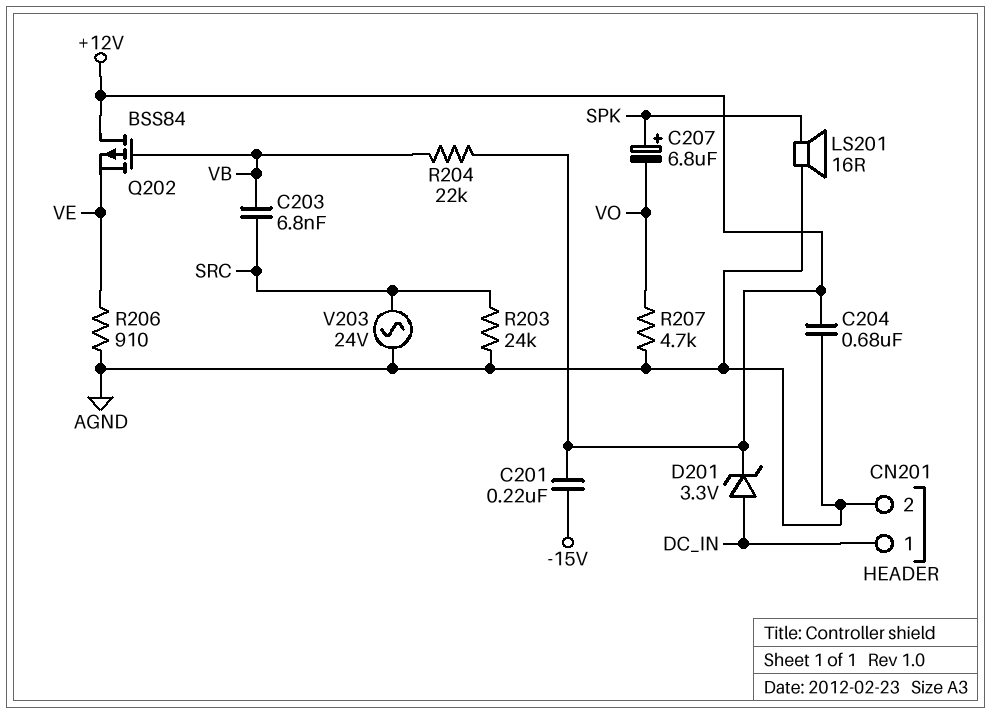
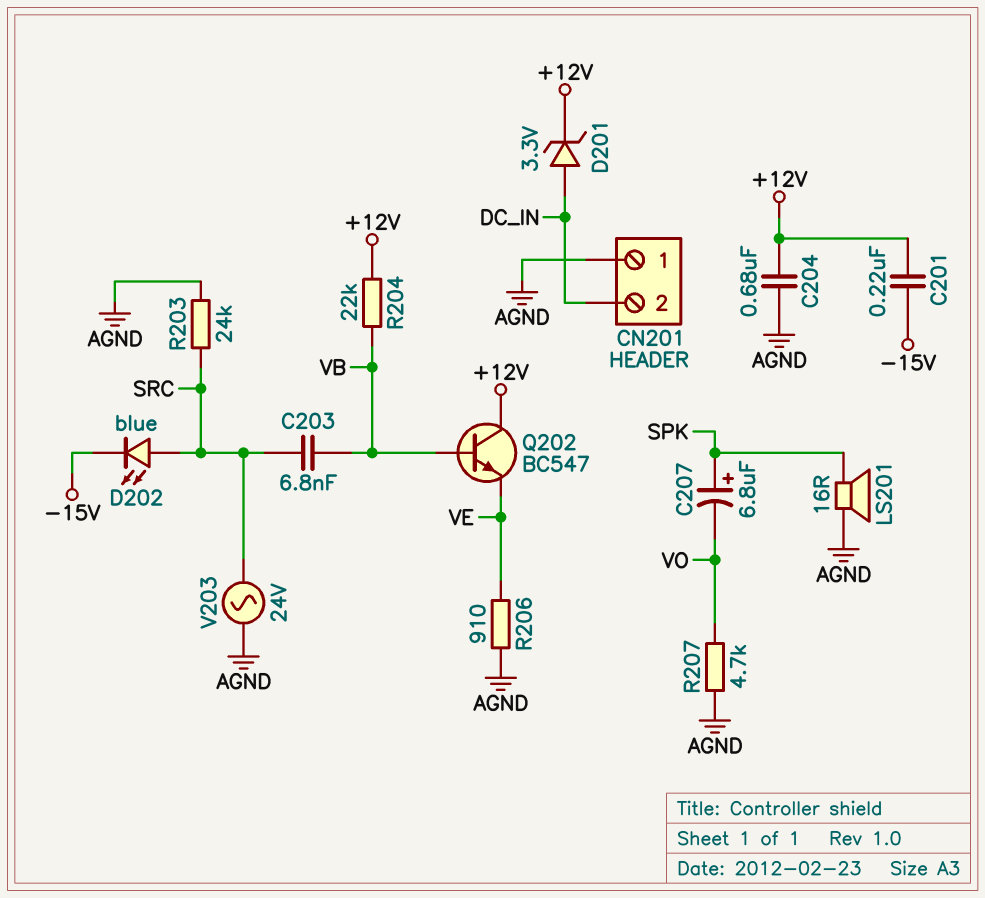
CN201 pin 1: DC_IN -> AGND
CN201 pin 2: AGND -> DC_IN
D202: none -> LED blue (A SRC, K -15V)
Q202: PMOS BSS84 (G VB, D +12V, S VE) -> NPN BC547 (B VB, C +12V, E VE)

